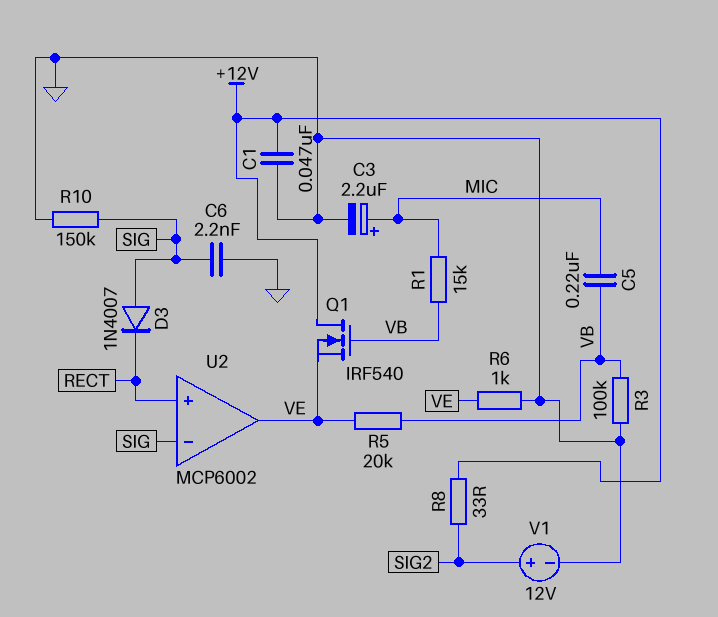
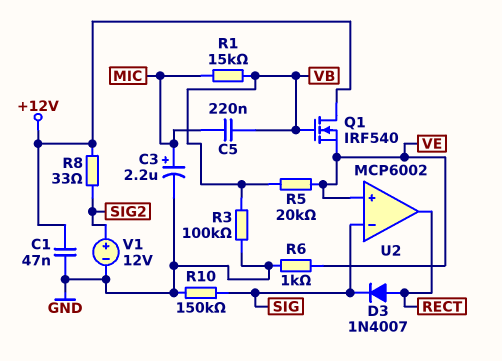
C6: 2.2nF (GND, SIG) -> none
D3: diode 1N4007 (A SIG, K RECT) -> diode 1N4007 (A RECT, K SIG)
U2 pin in+: RECT -> VE
U2 pin out: VE -> RECT

